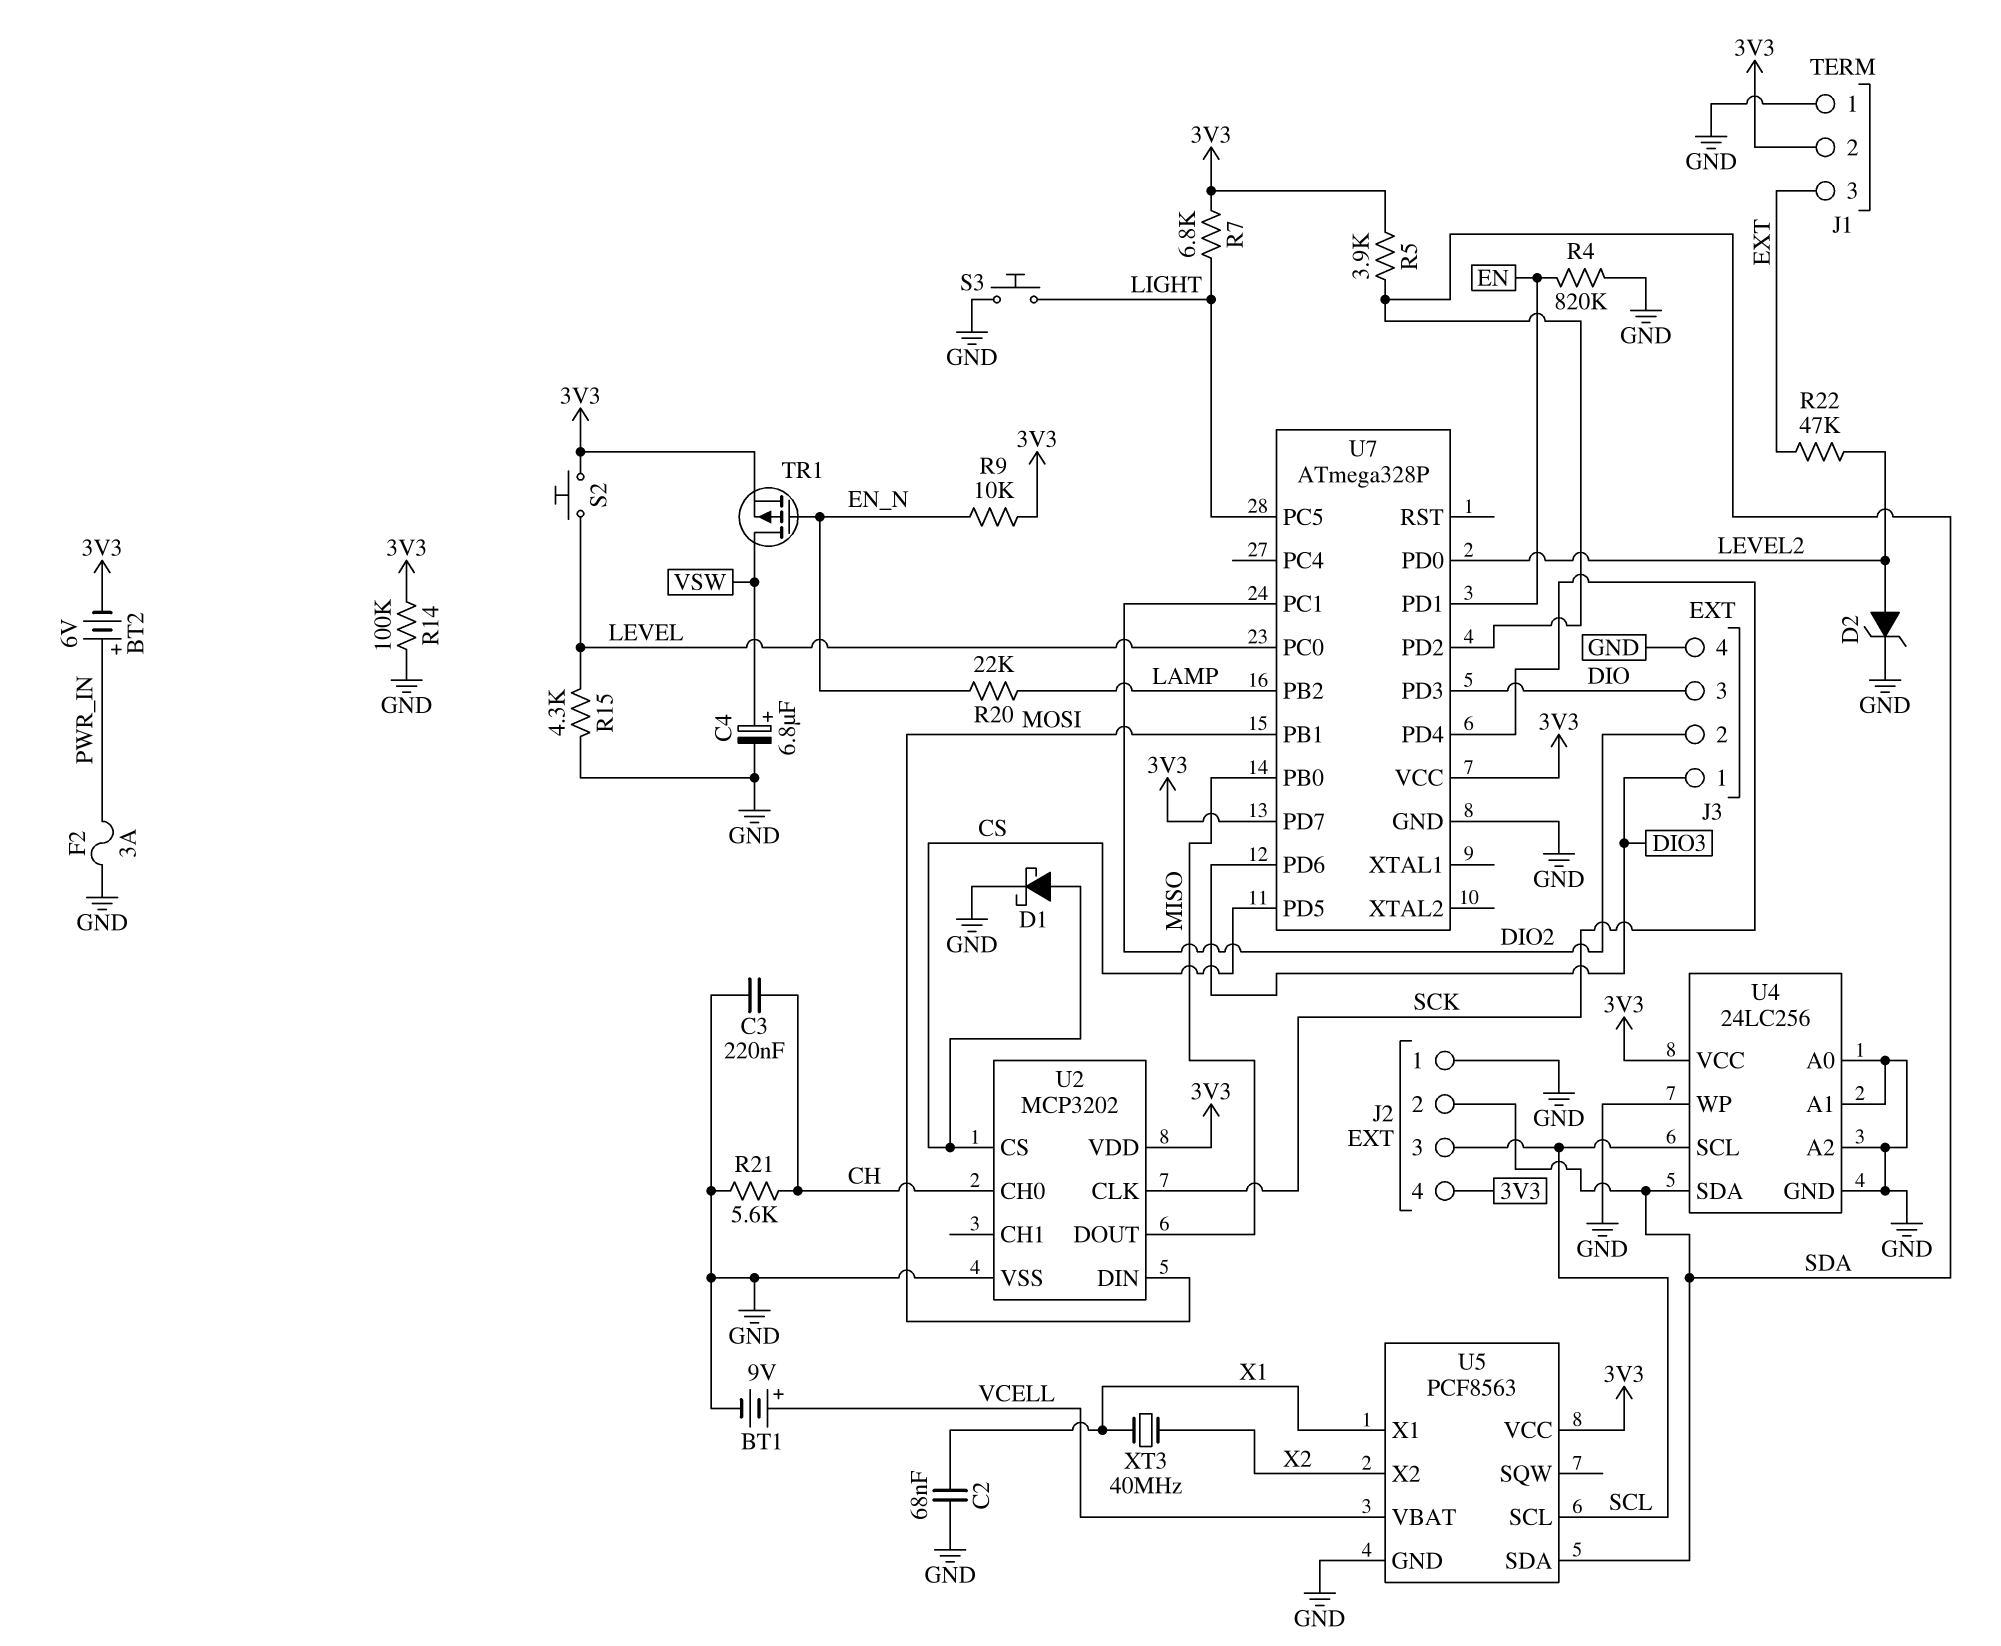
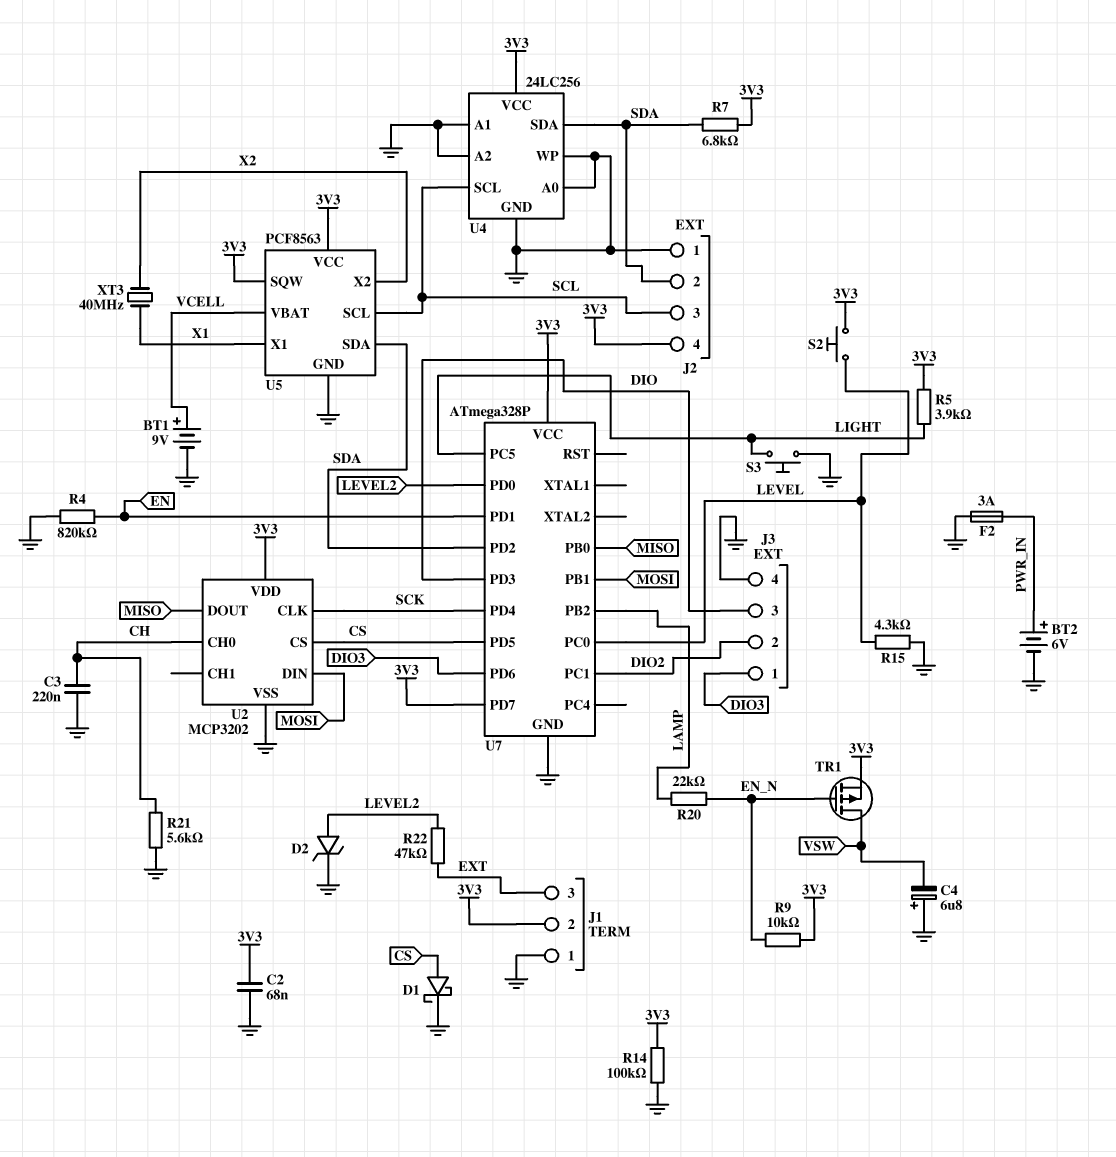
BT2: 6V (plus PWR_IN, minus 3V3) -> 6V (plus PWR_IN, minus GND)
C2: 68nF (GND, X1) -> 68nF (3V3, GND)
C4: 6.8uF (plus VSW, minus GND) -> 6.8uF (plus GND, minus VSW)
R5: 3.9k (3V3, SDA) -> 3.9k (3V3, LIGHT)
R7: 6.8k (3V3, LIGHT) -> 6.8k (3V3, SDA)
U5 pin SQW: none -> 3V3

